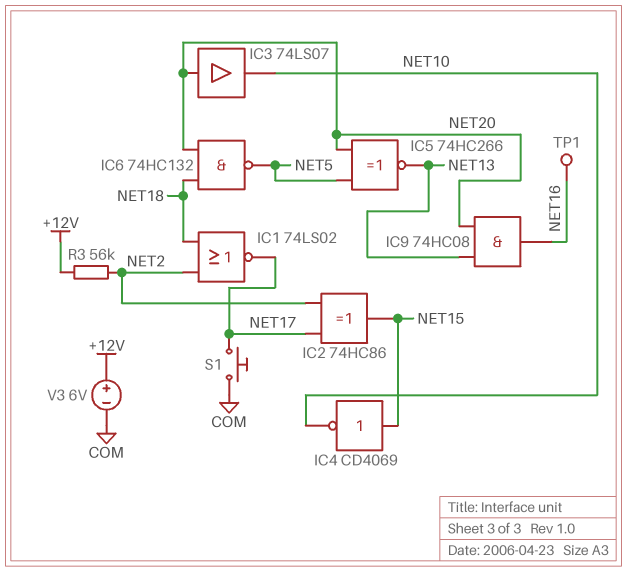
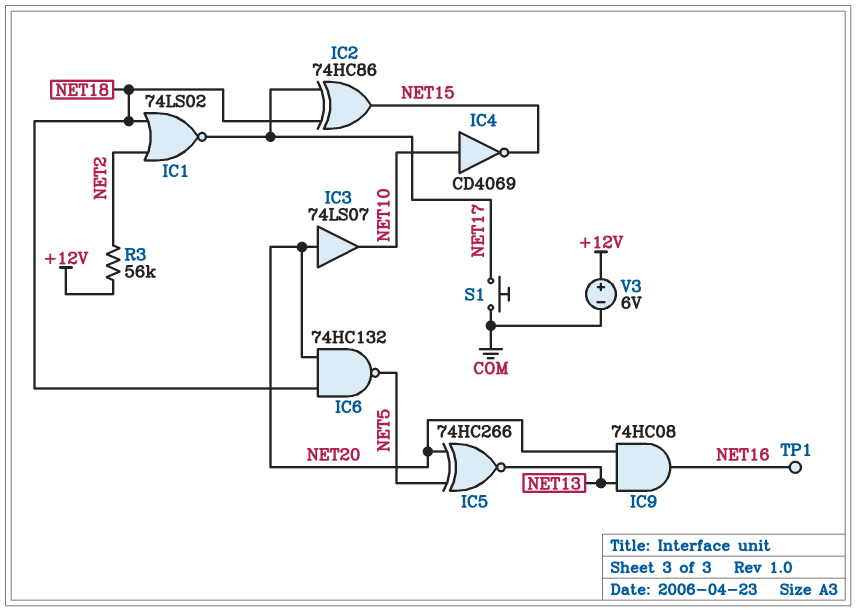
IC2: XOR 74HC86 (in NET2, in NET17, out NET15) -> XOR 74HC86 (in NET17, in NET18, out NET15)
IC4: NOT CD4069 (in NET15, out NET10) -> NOT CD4069 (in NET10, out NET15)

